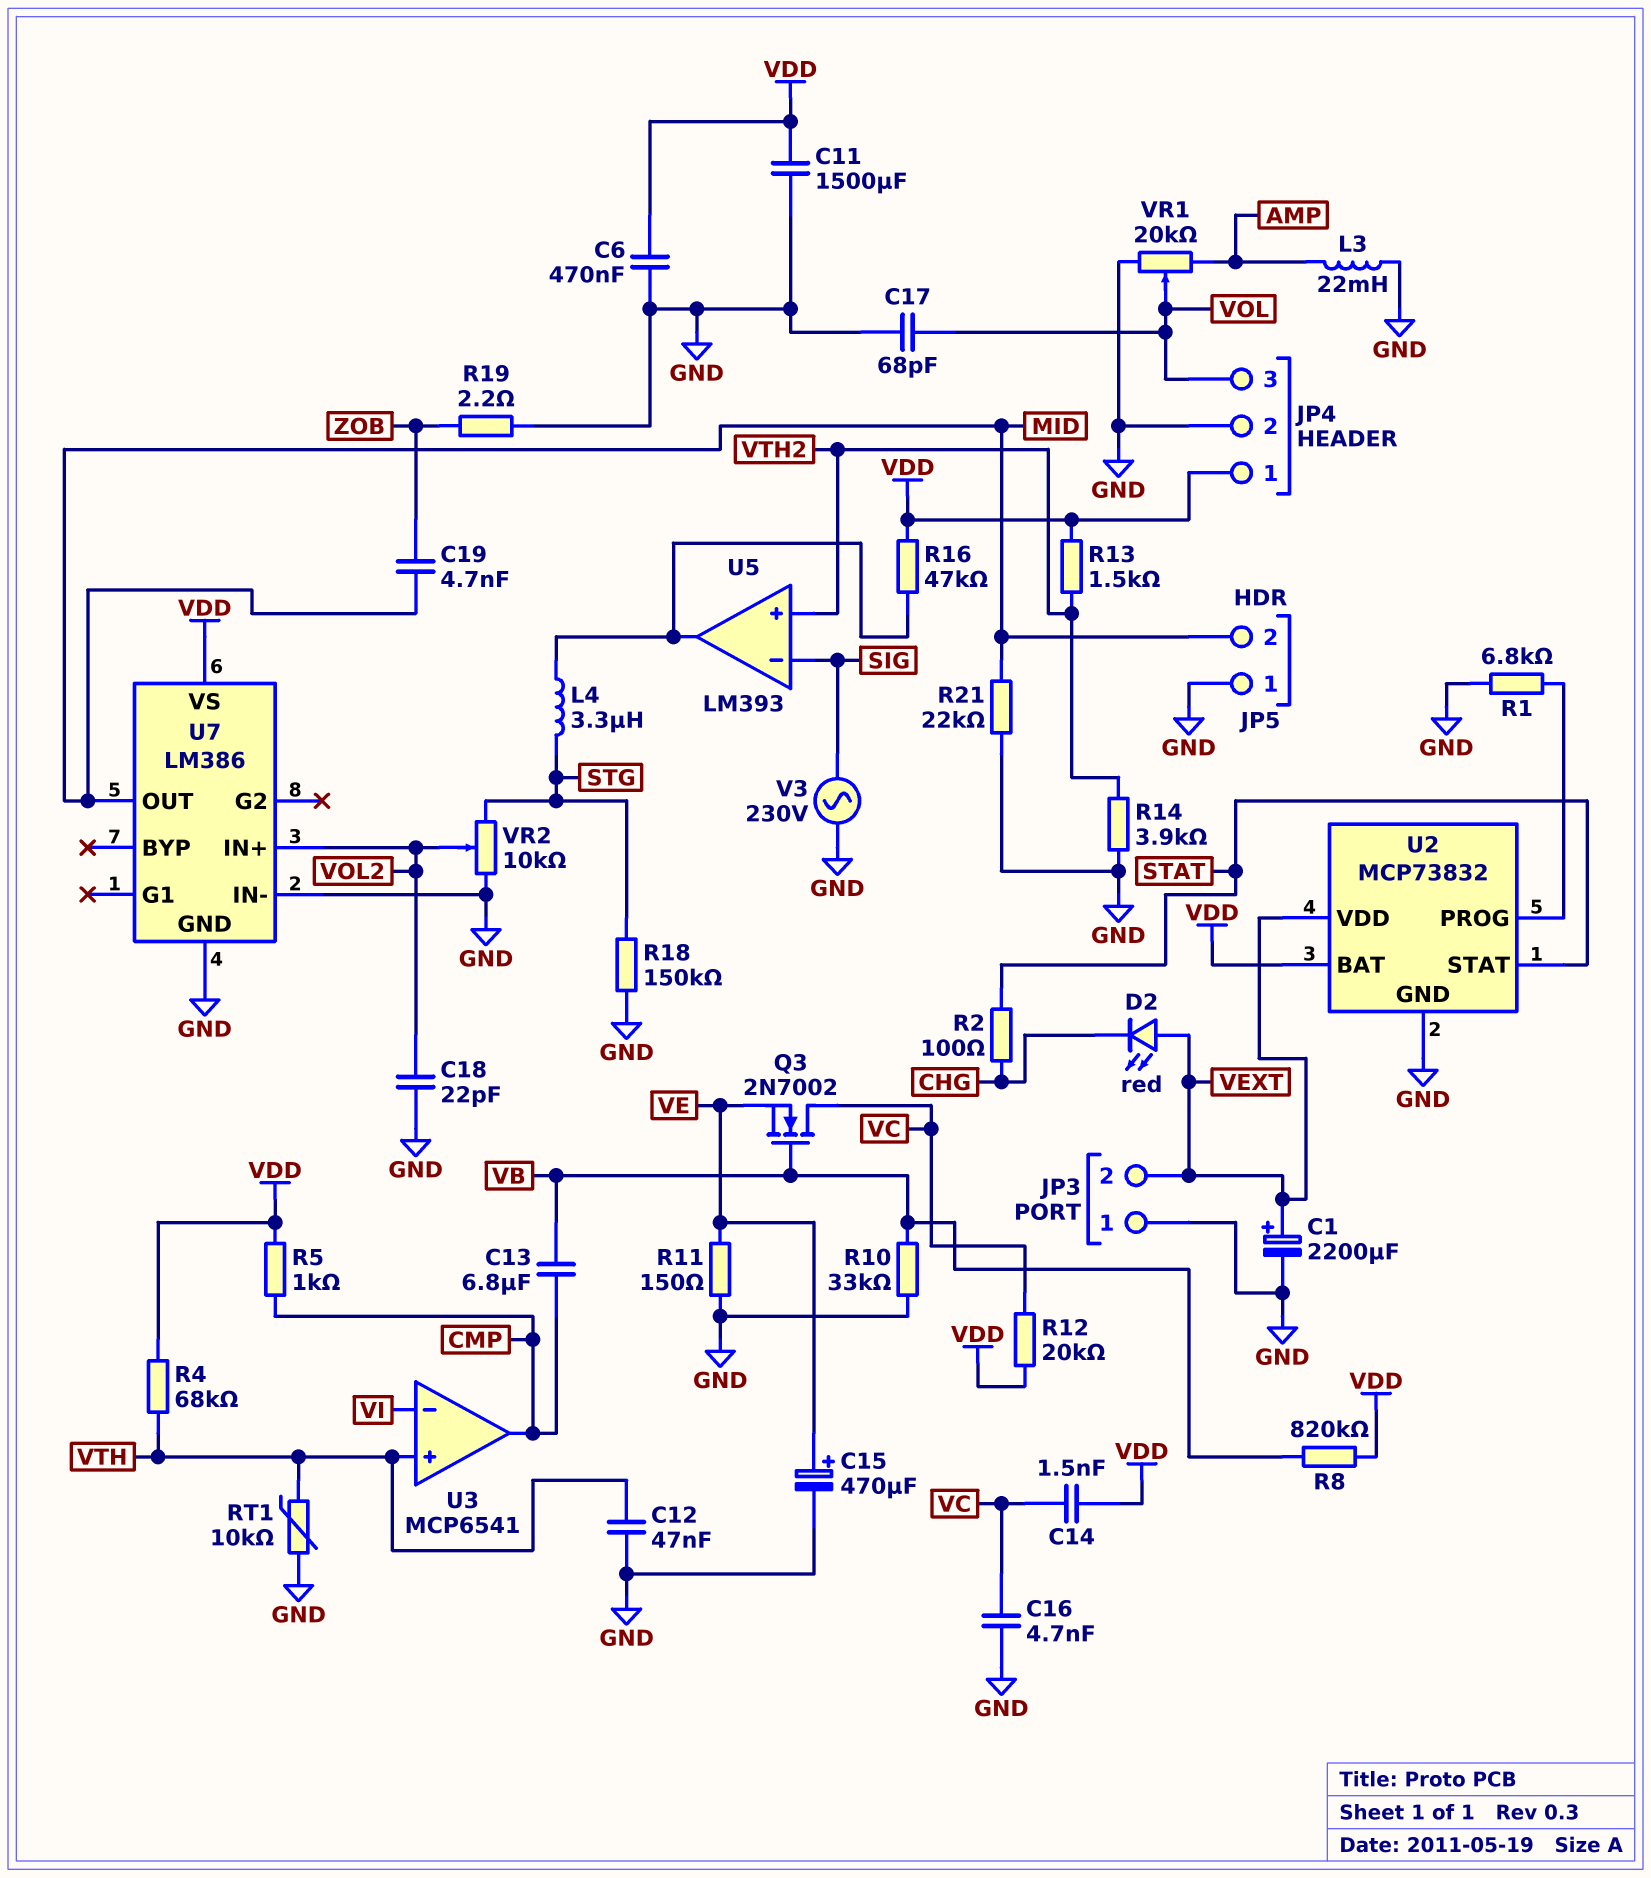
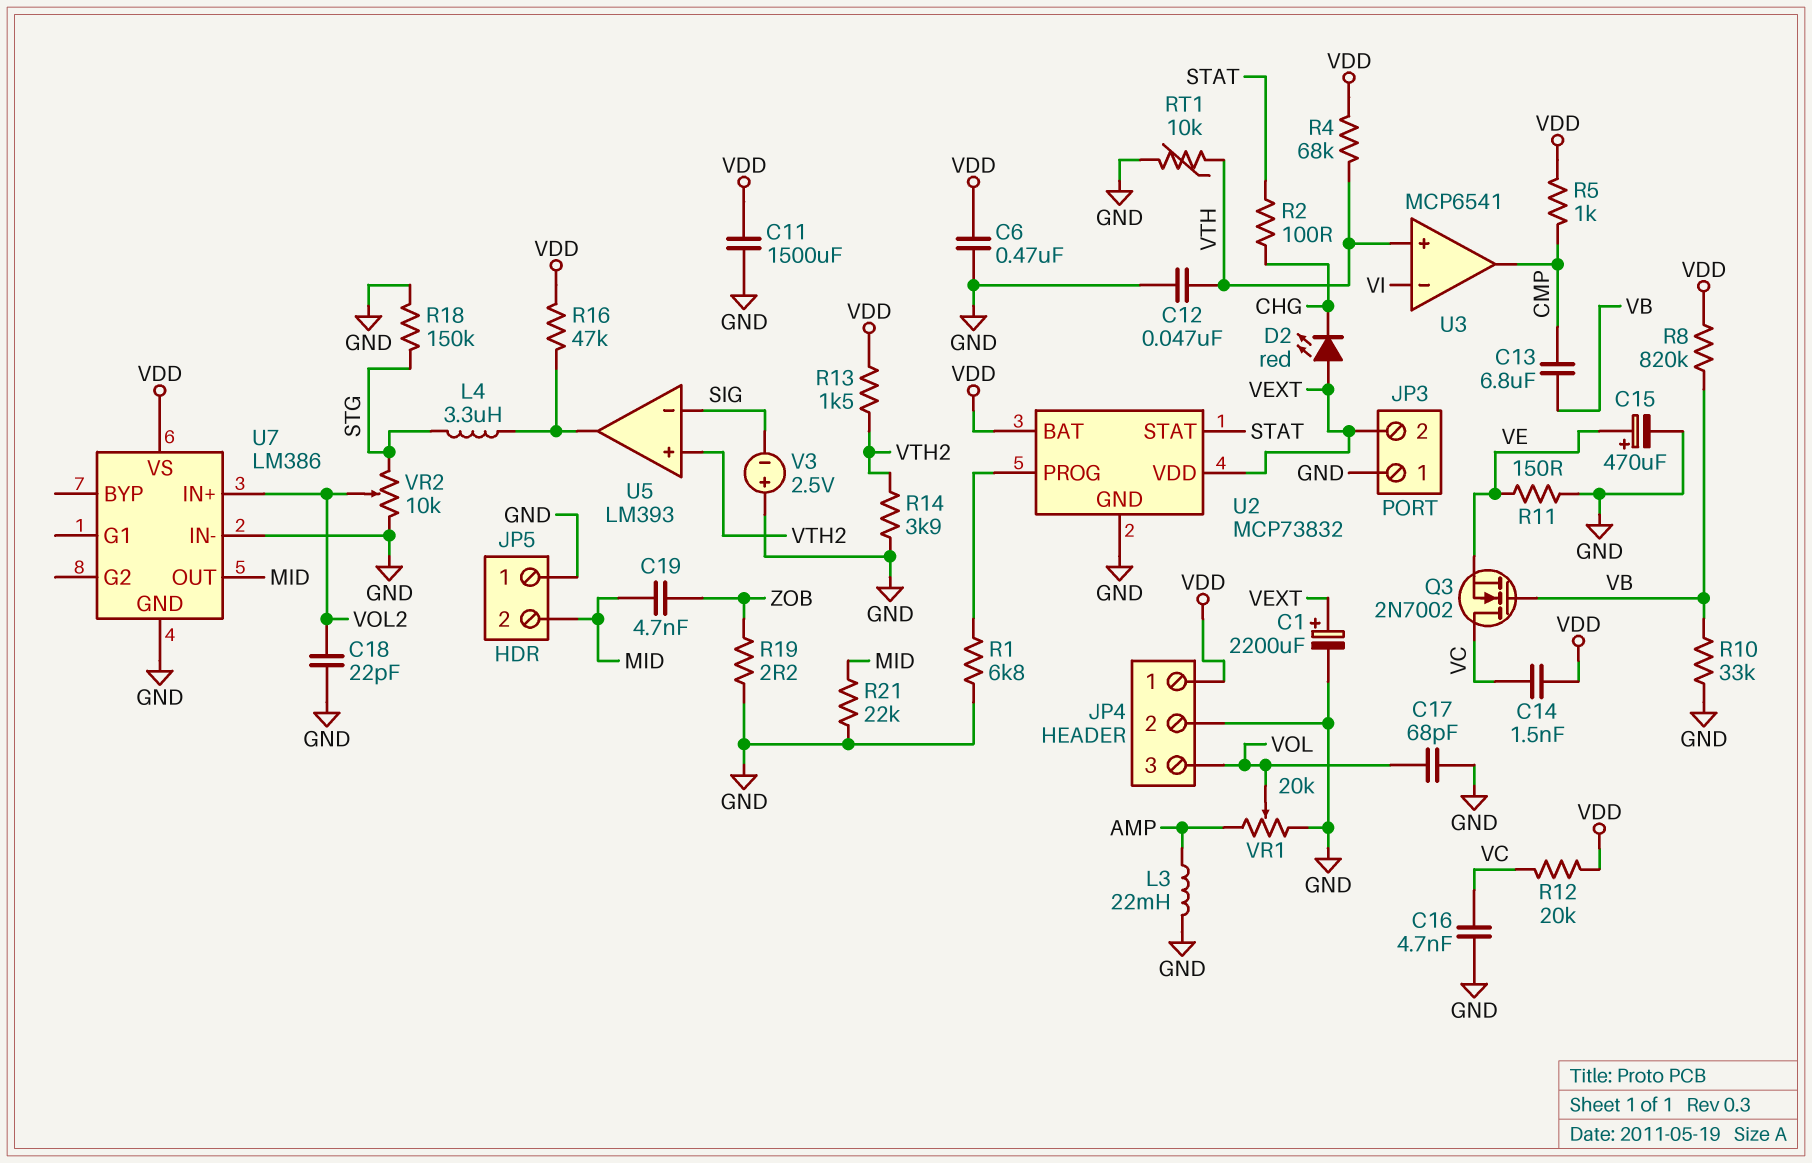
V3: AC 230V (GND, SIG) -> 2.5V (plus GND, minus SIG)

